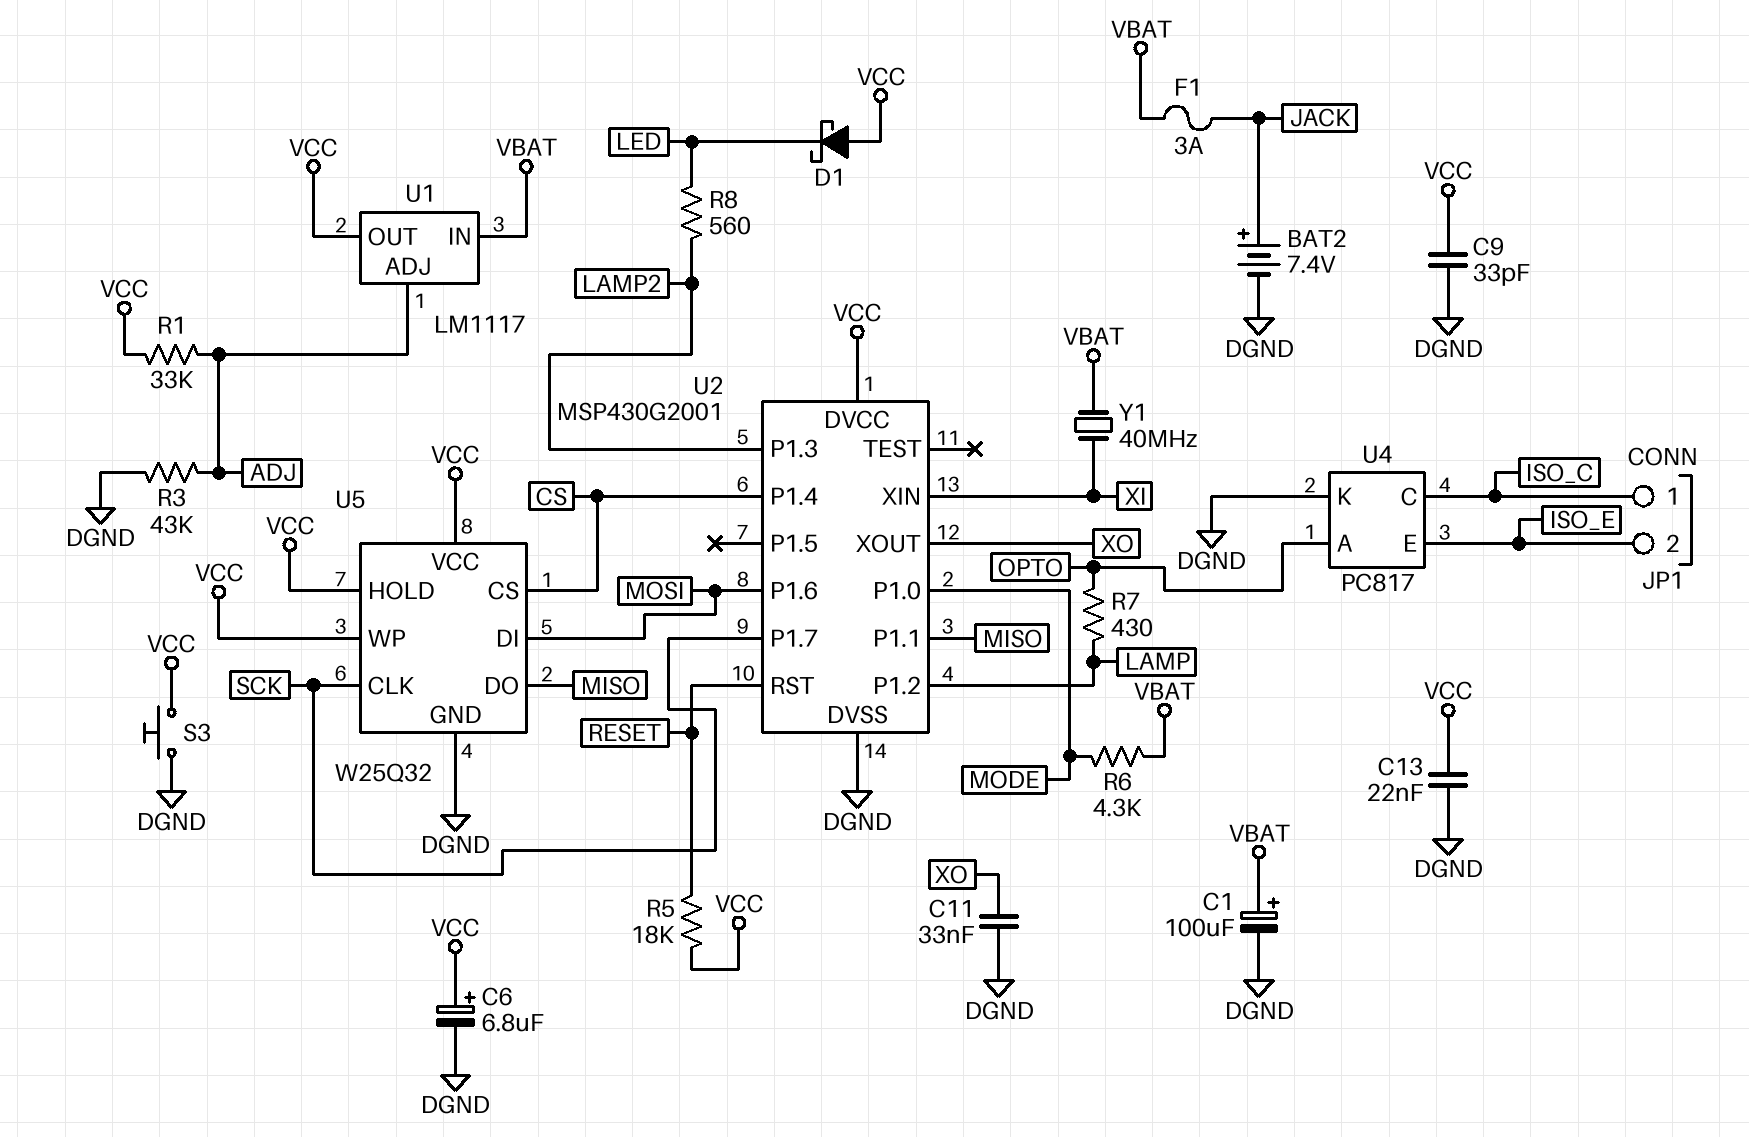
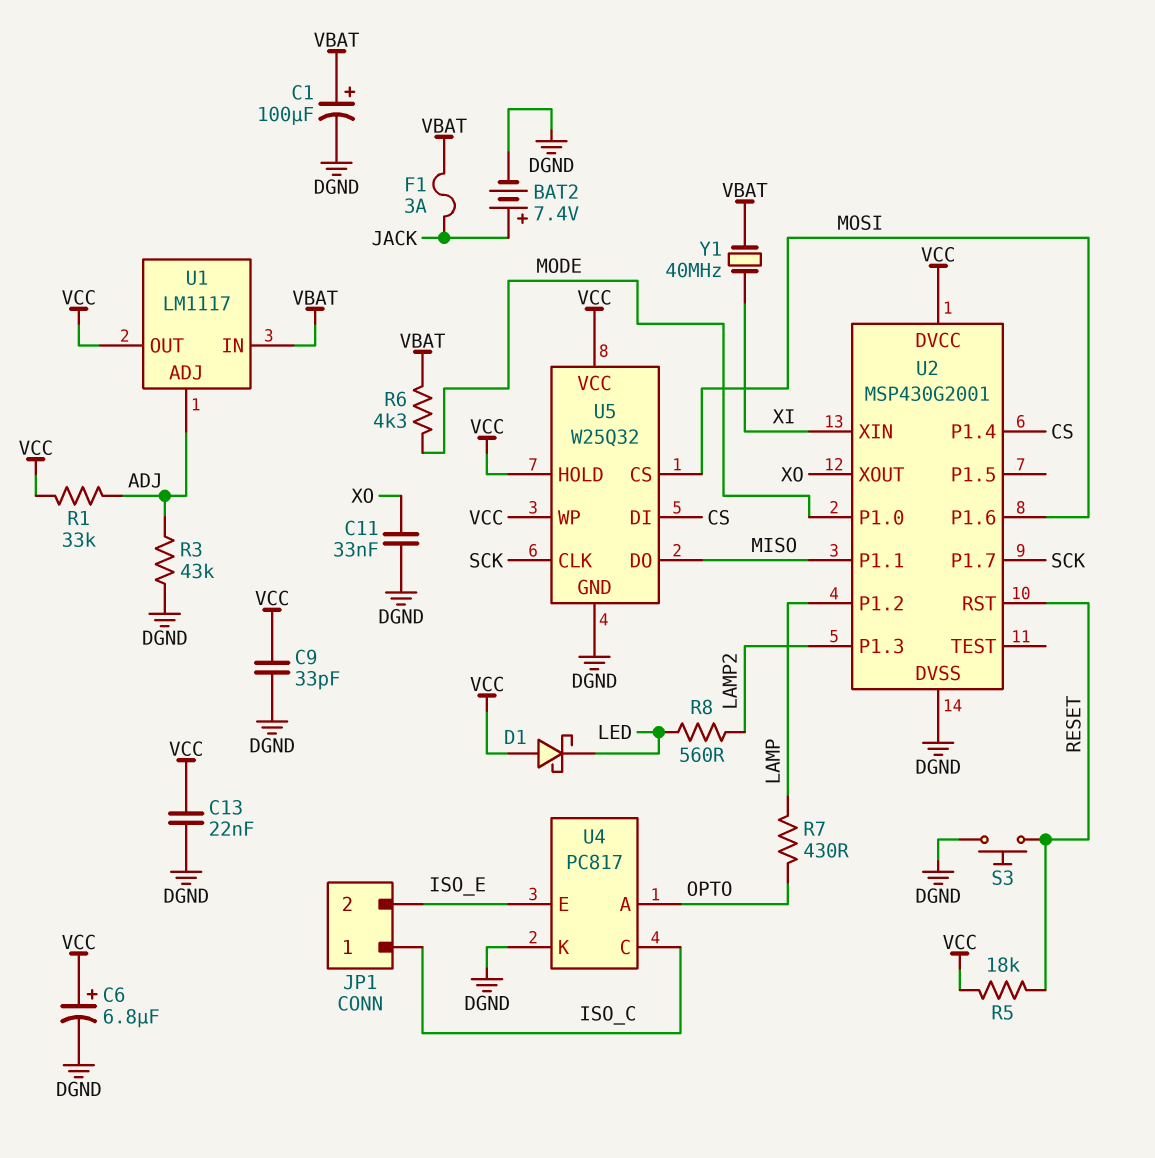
S3: button (DGND, VCC) -> button (DGND, RESET)
U5 pin CS: CS -> MOSI
U5 pin DI: MOSI -> CS

